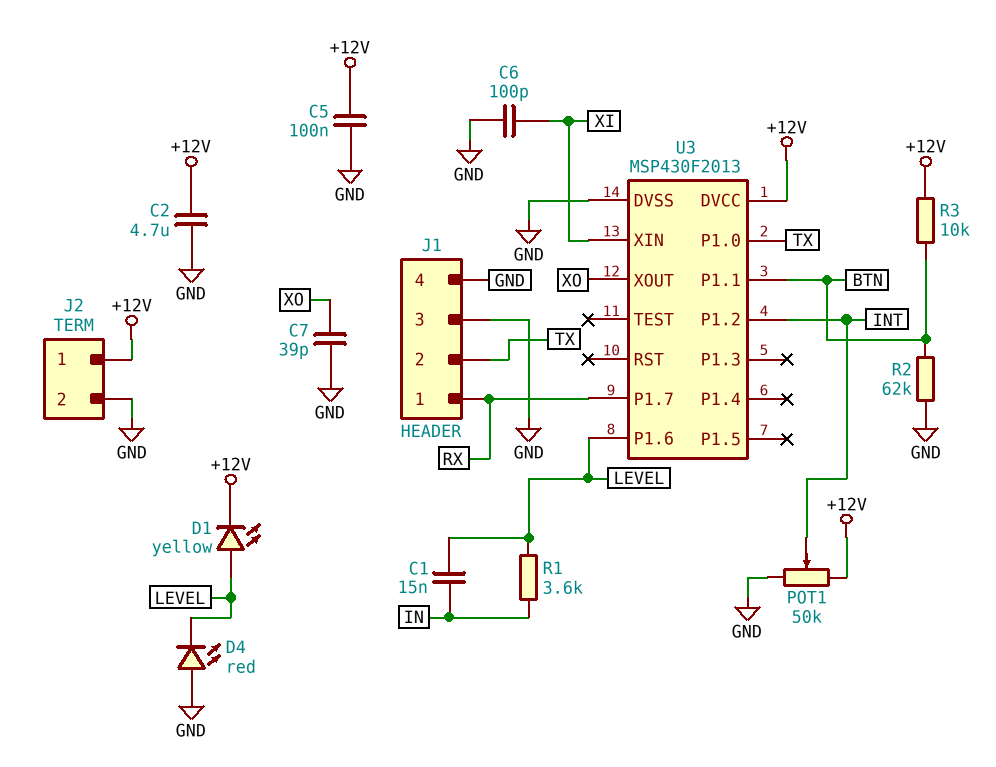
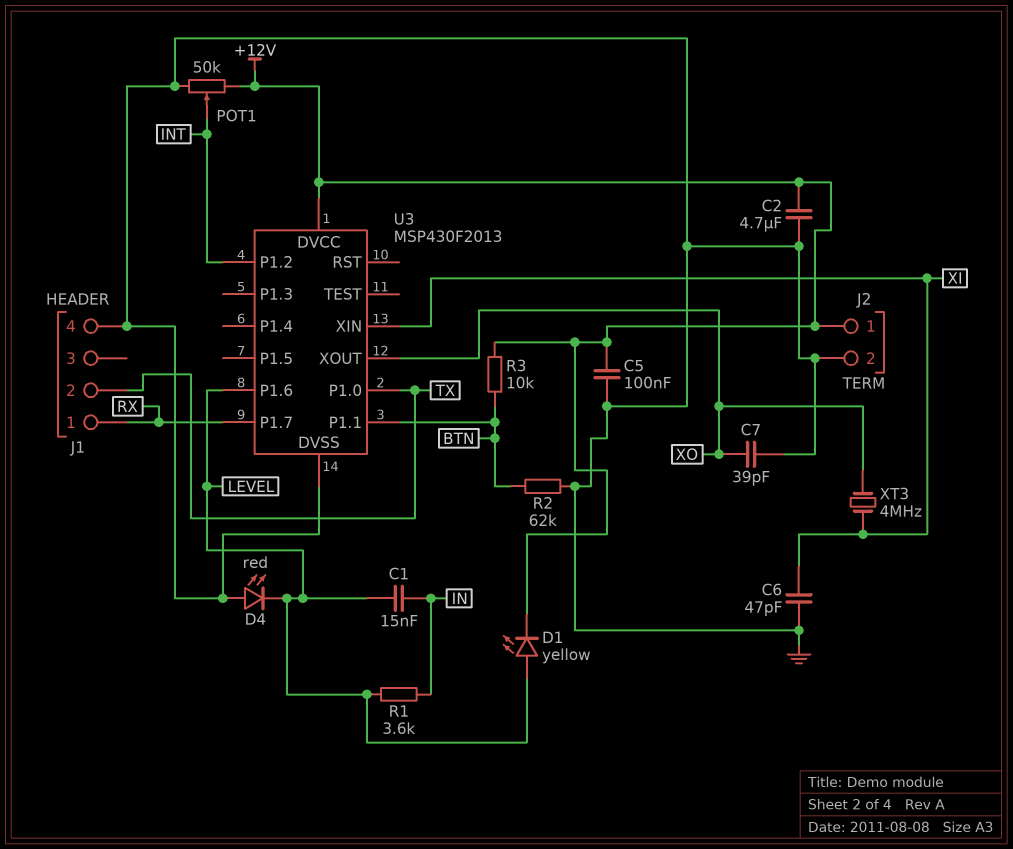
C6: 100pF (GND, XI) -> 47pF (GND, XI)
J1 pin 3: GND -> none
XT3: none -> 4MHz (XI, XO)

